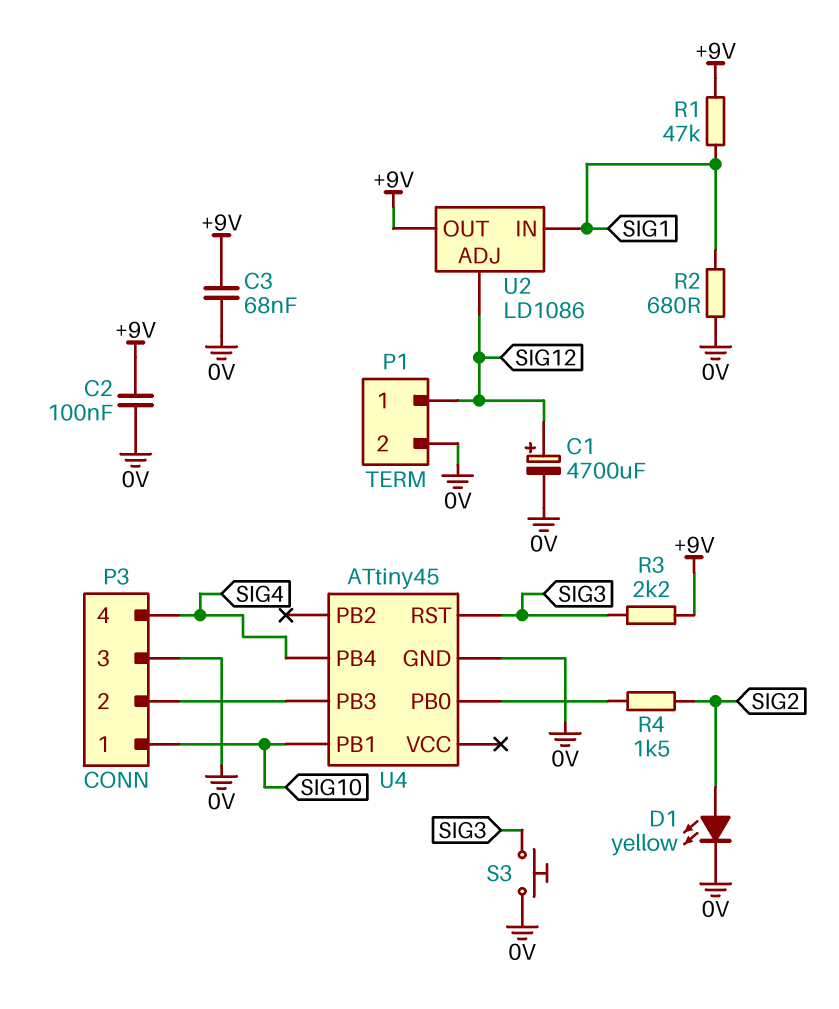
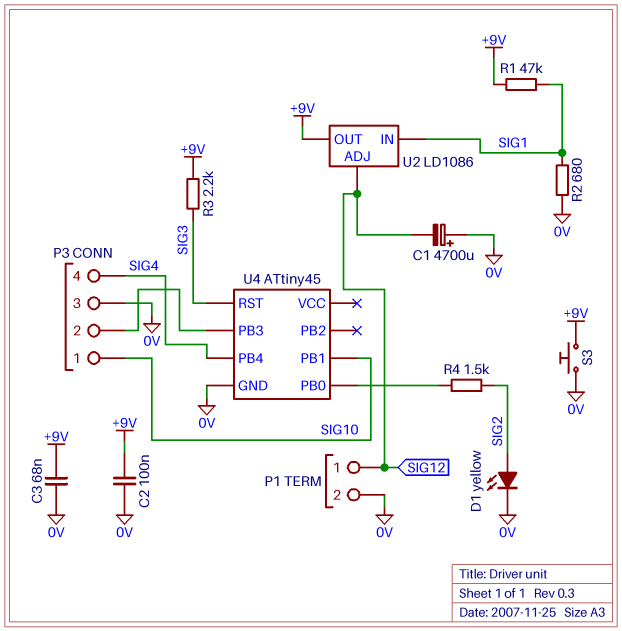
C1: 4700uF (plus SIG12, minus 0V) -> 4700uF (plus 0V, minus SIG12)
S3: button (0V, SIG3) -> button (+9V, 0V)

